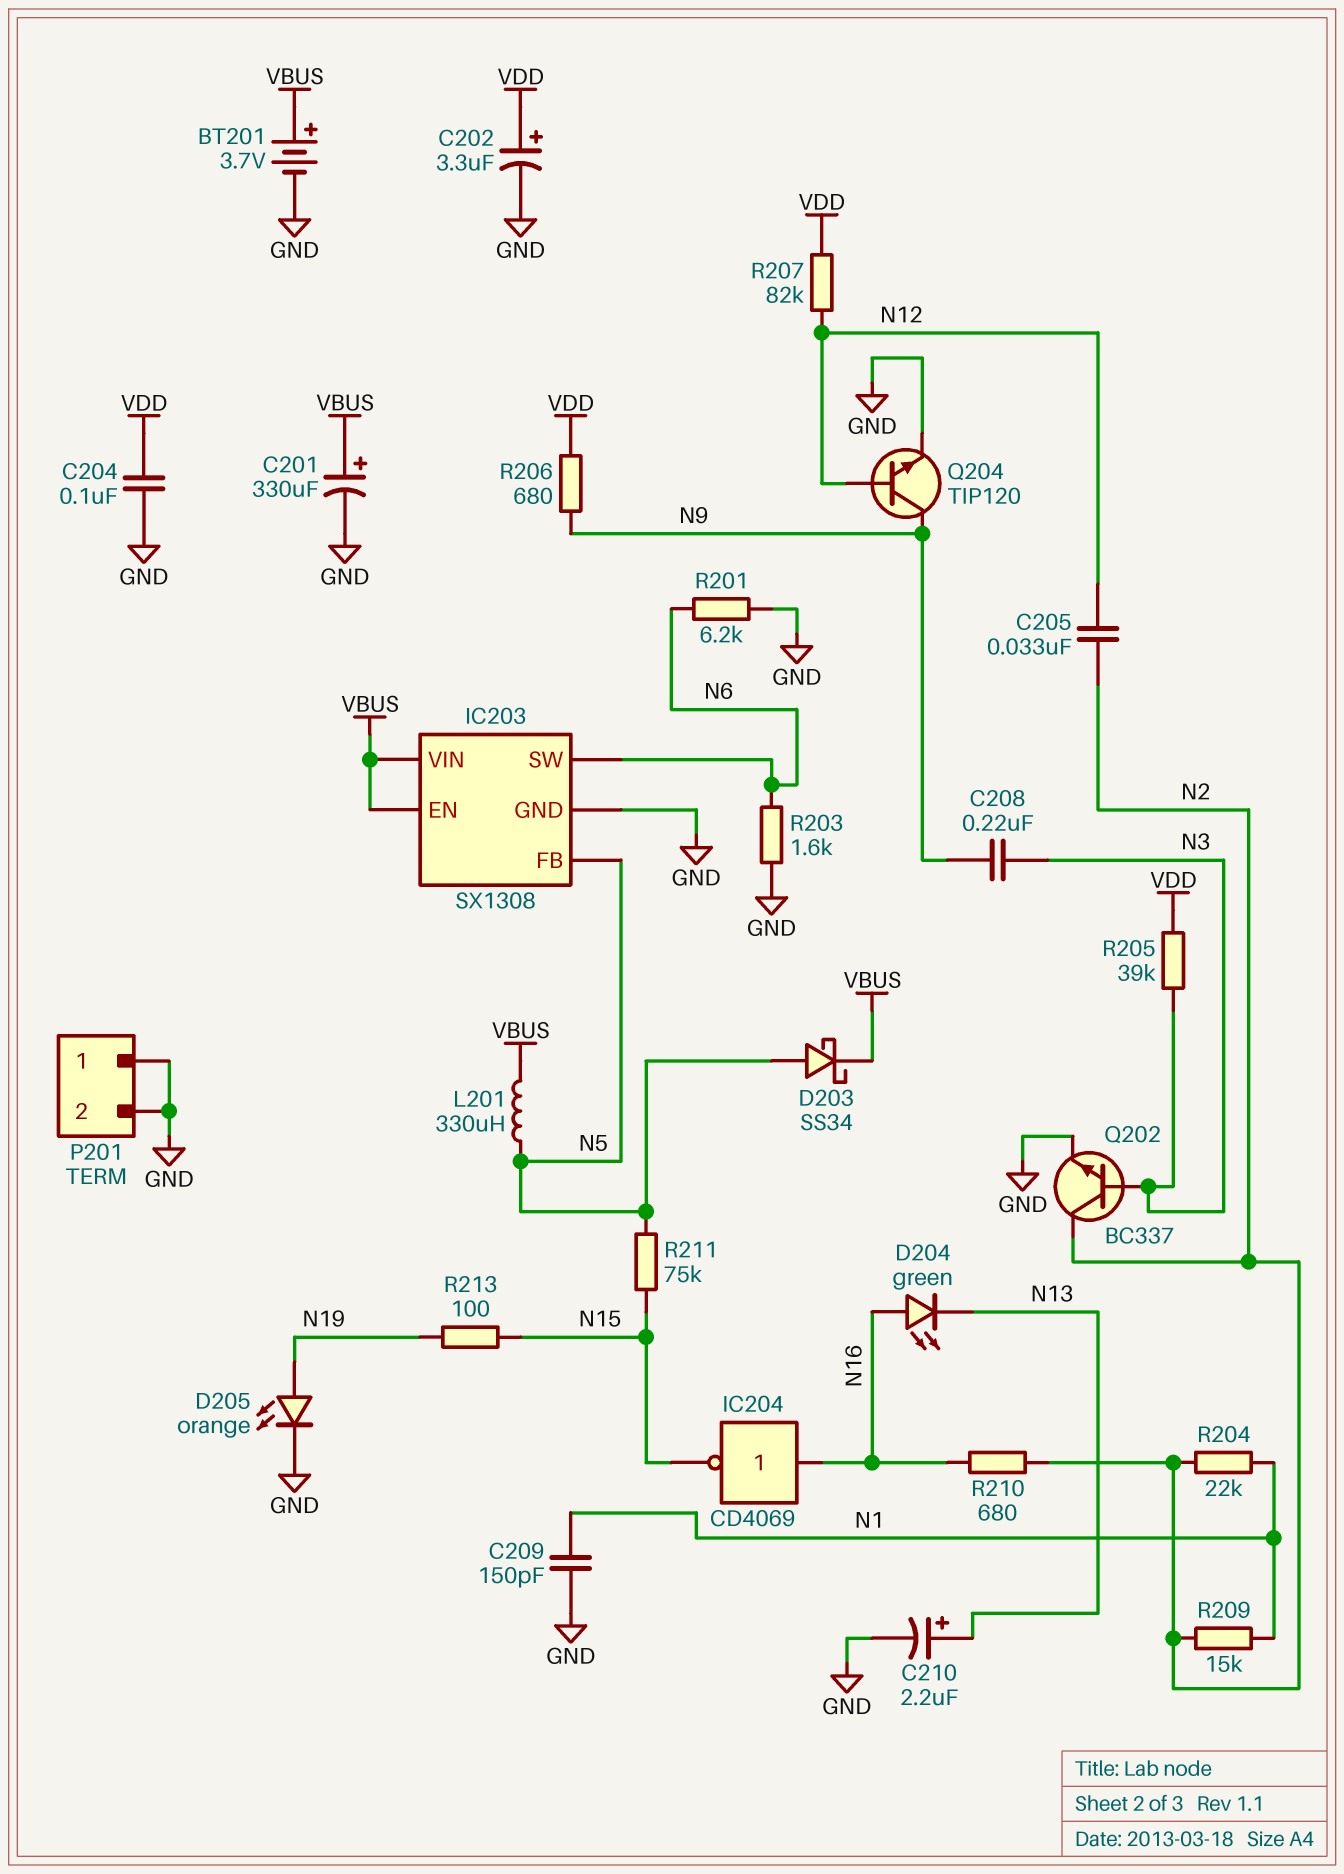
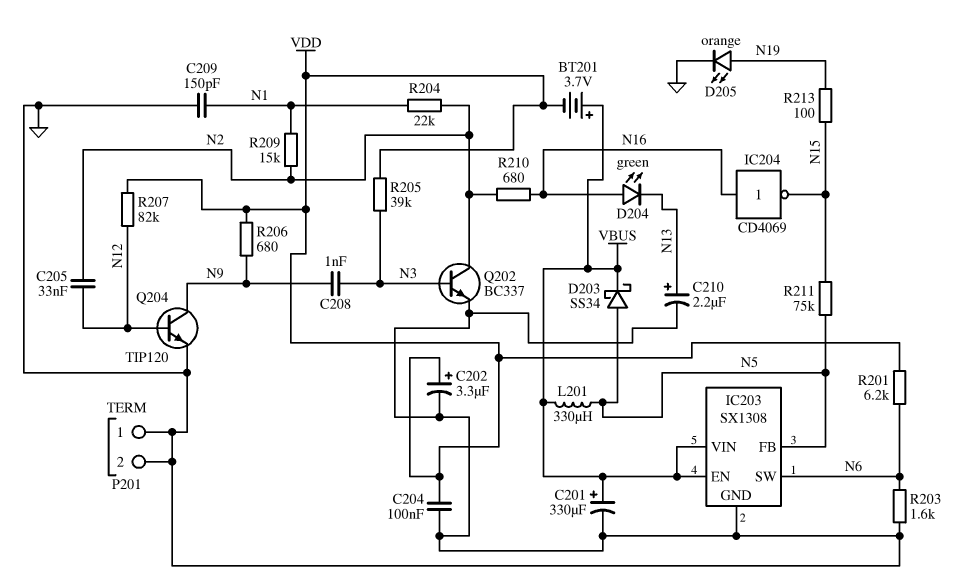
BT201: 3.7V (plus VBUS, minus GND) -> 3.7V (plus VBUS, minus VDD)
C208: 220nF (N3, N9) -> 1nF (N3, N9)
R201: 6.2k (GND, N6) -> 6.2k (N6, VDD)

